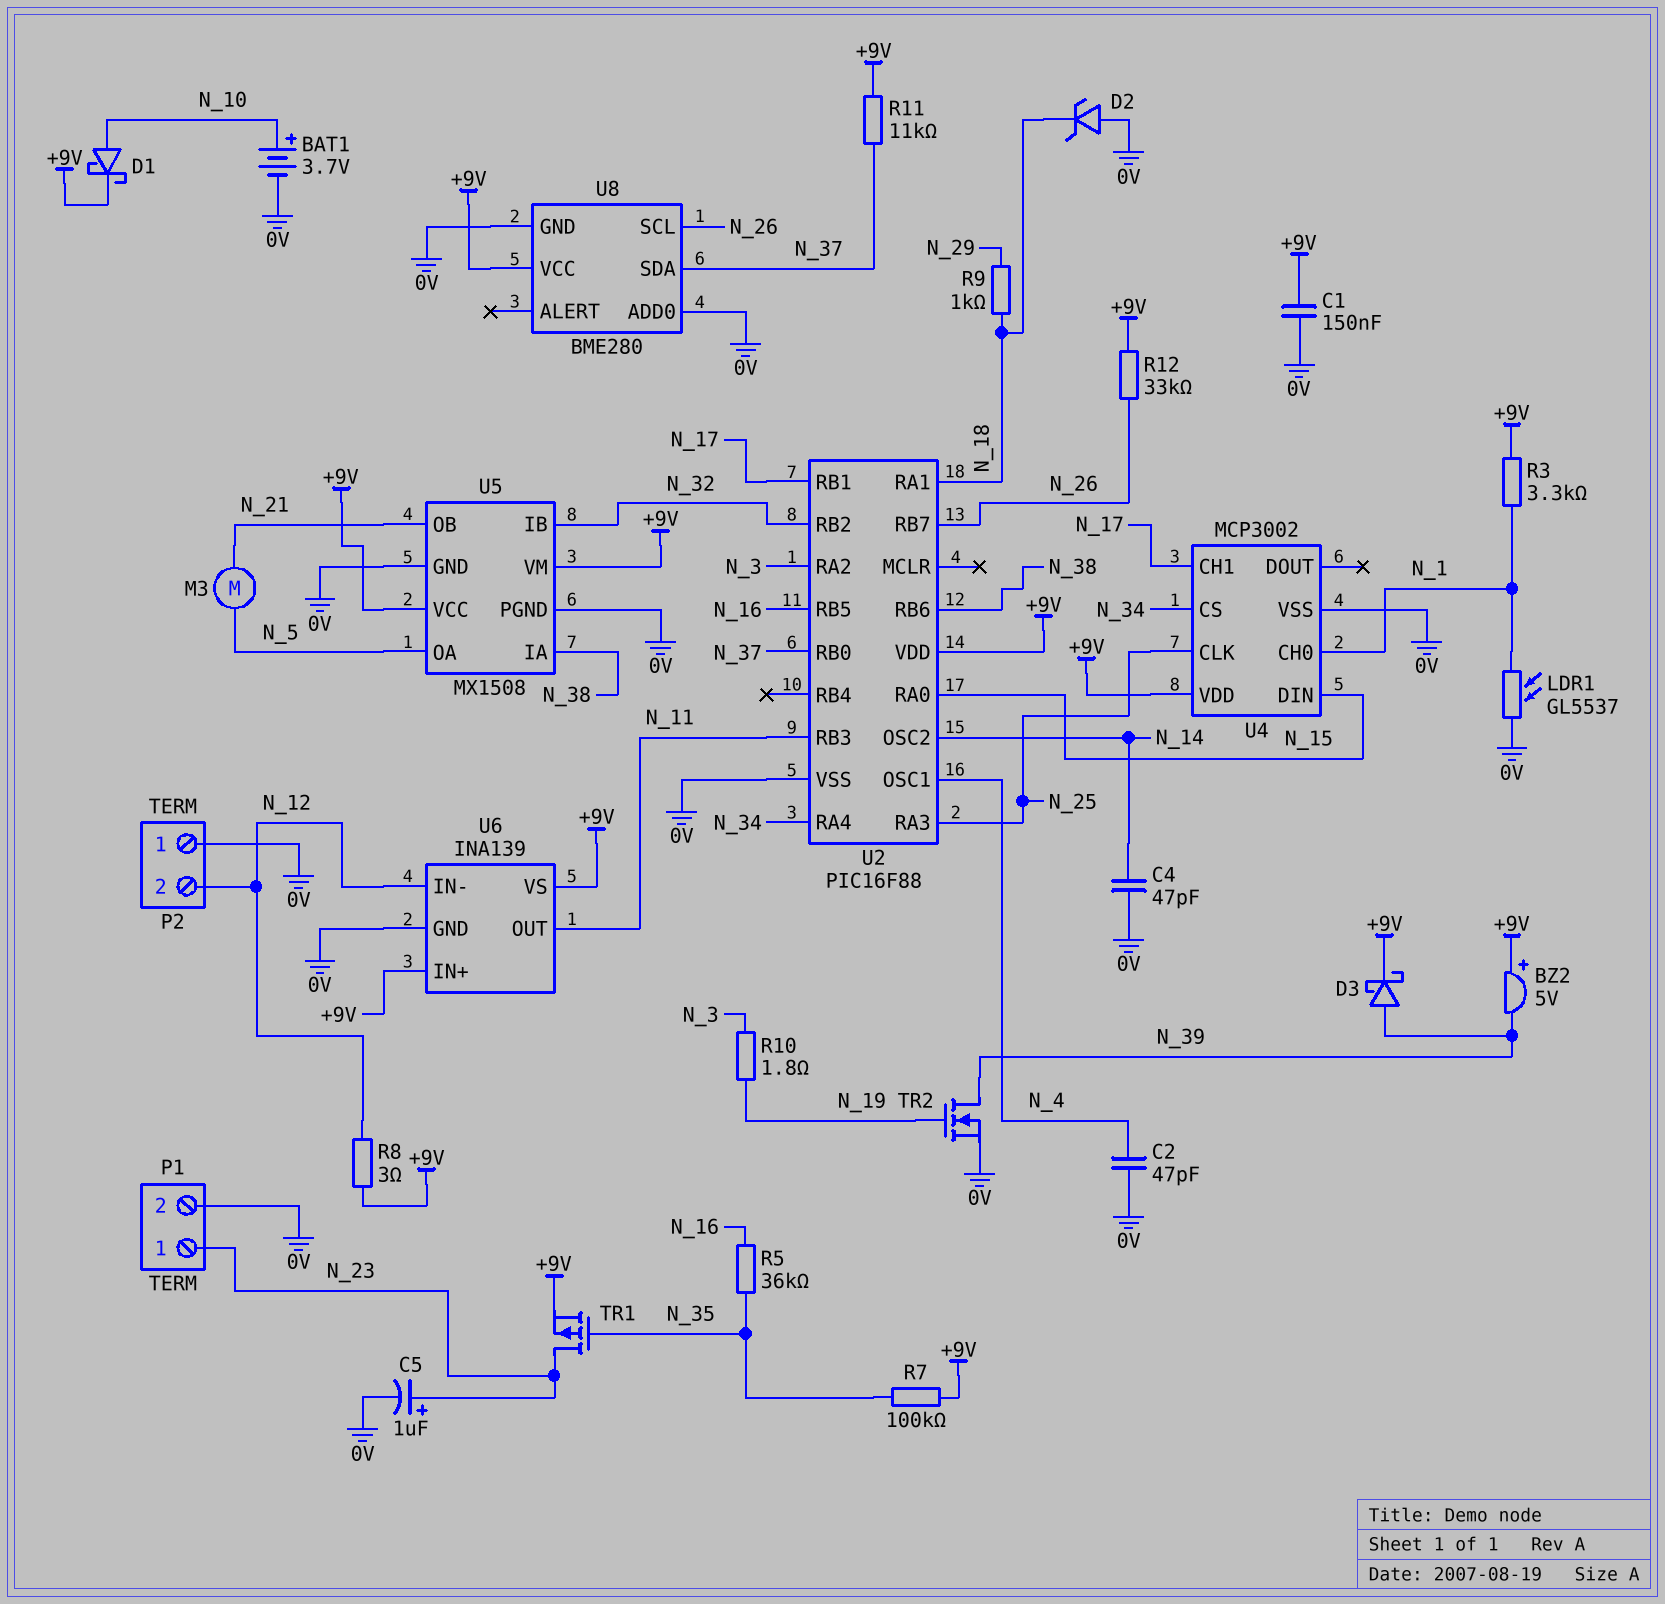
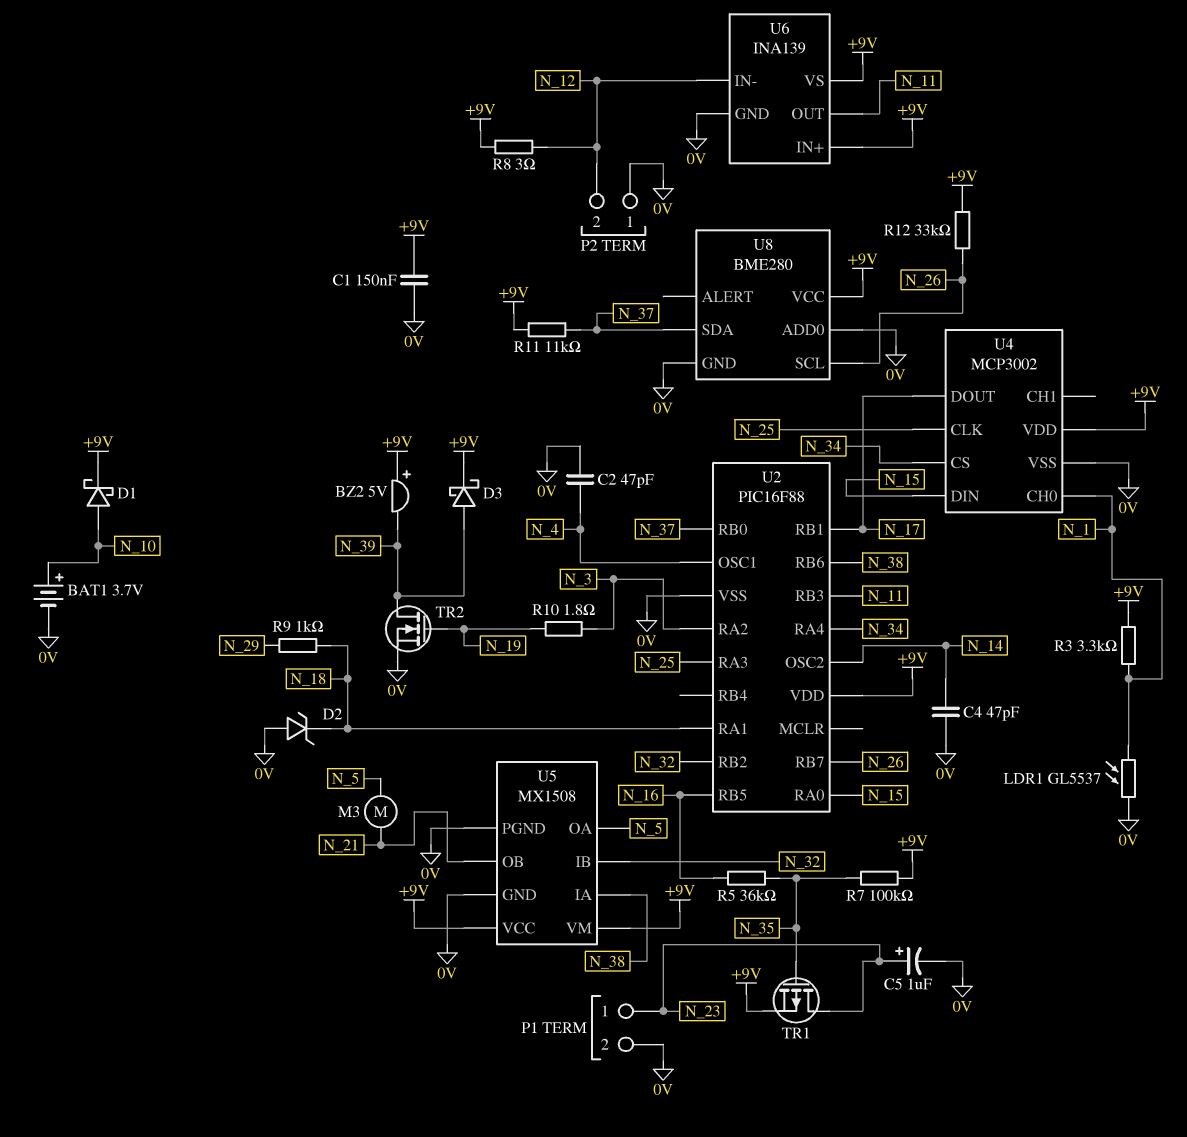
U4 pin CH1: N_17 -> none
U4 pin DOUT: none -> N_17

